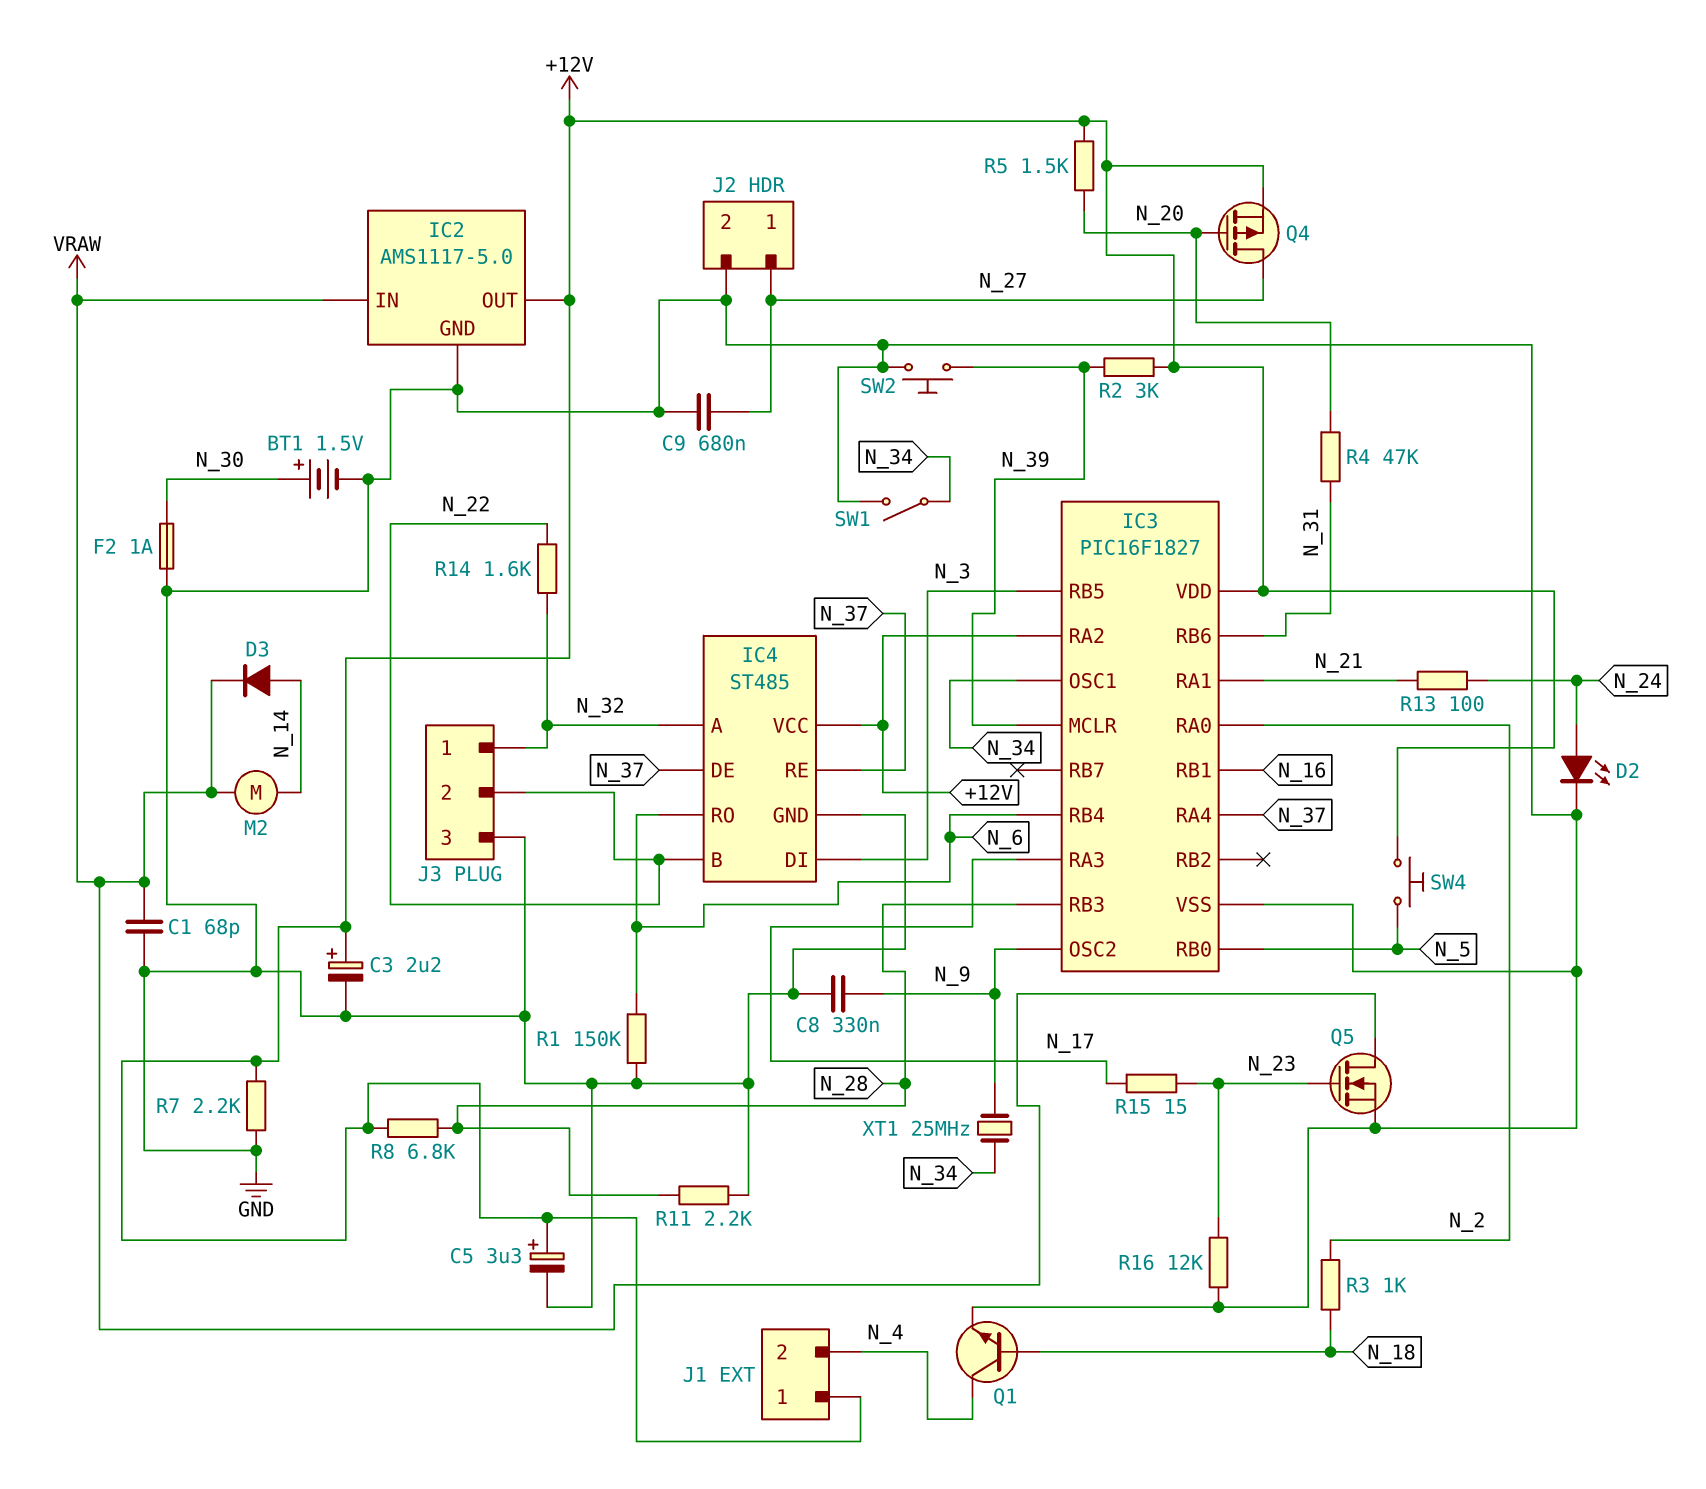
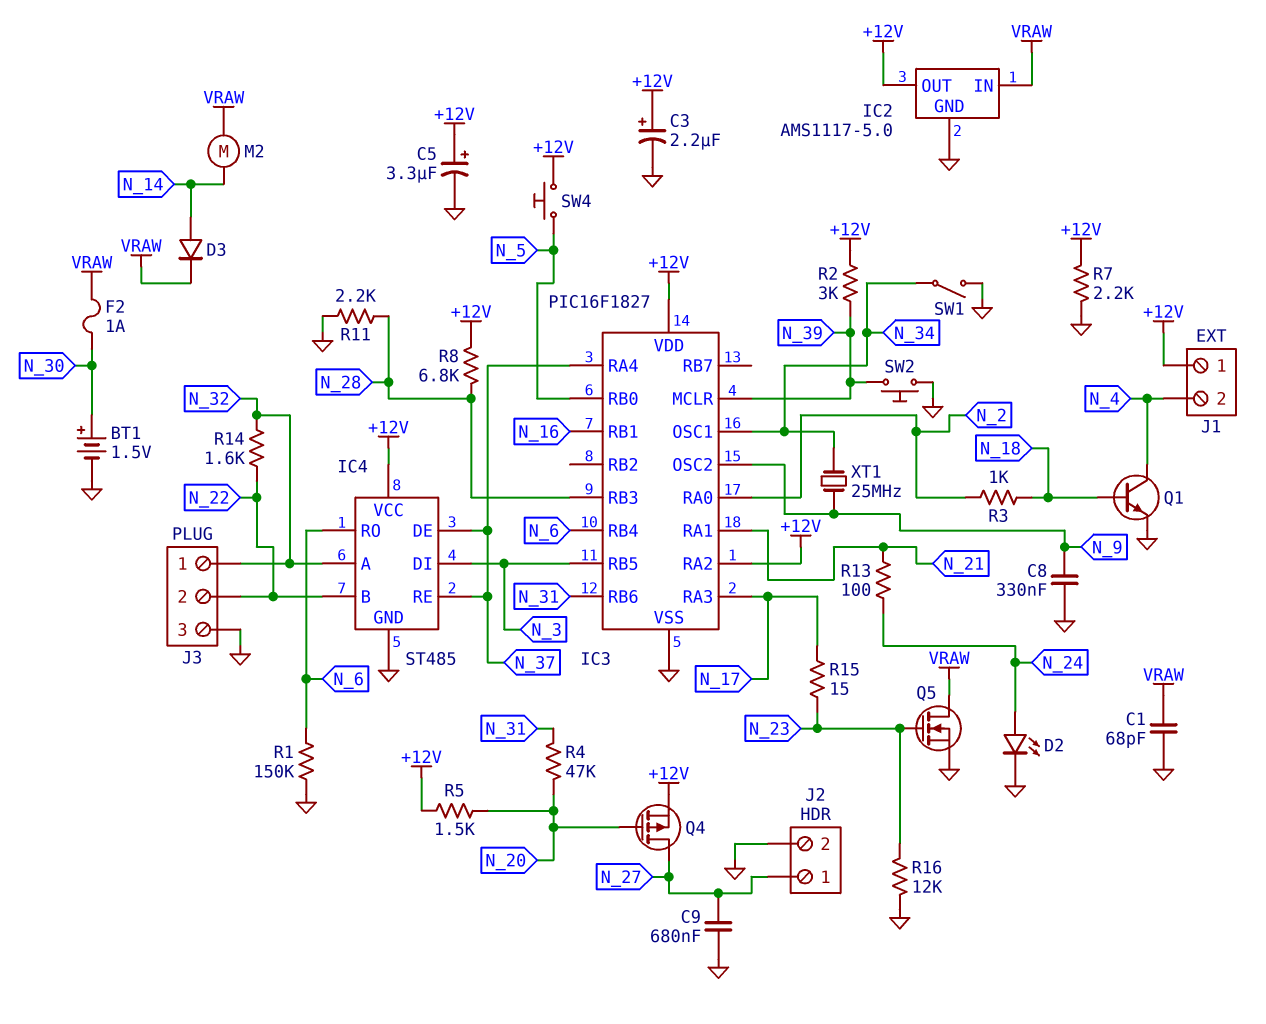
F2: 1A (GND, N_30) -> 1A (N_30, VRAW)

